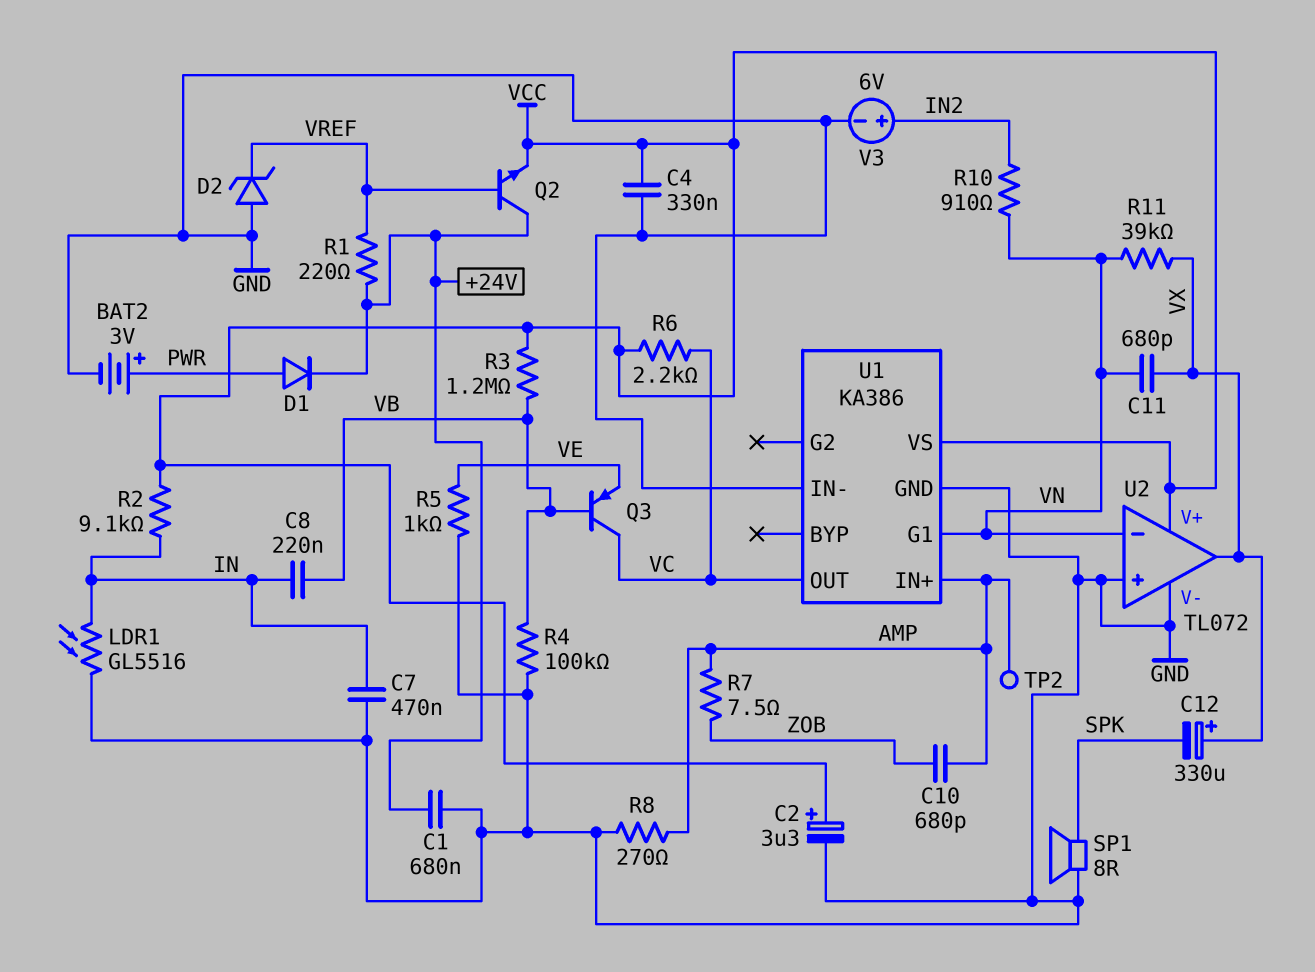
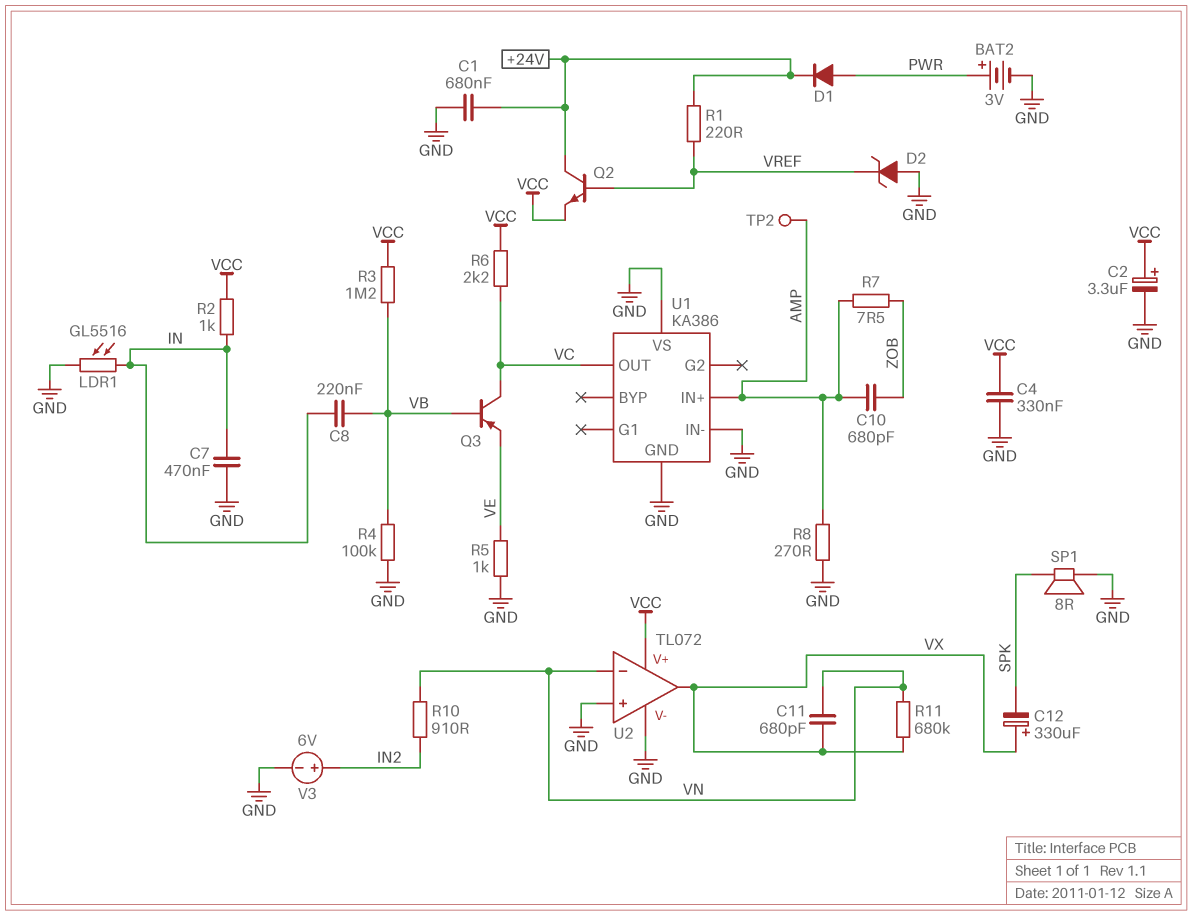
R2: 9.1k (IN, VCC) -> 1k (IN, VCC)
R11: 39k (VN, VX) -> 680k (VN, VX)
U1 pin G1: VN -> none
U1 pin VS: VCC -> GND

